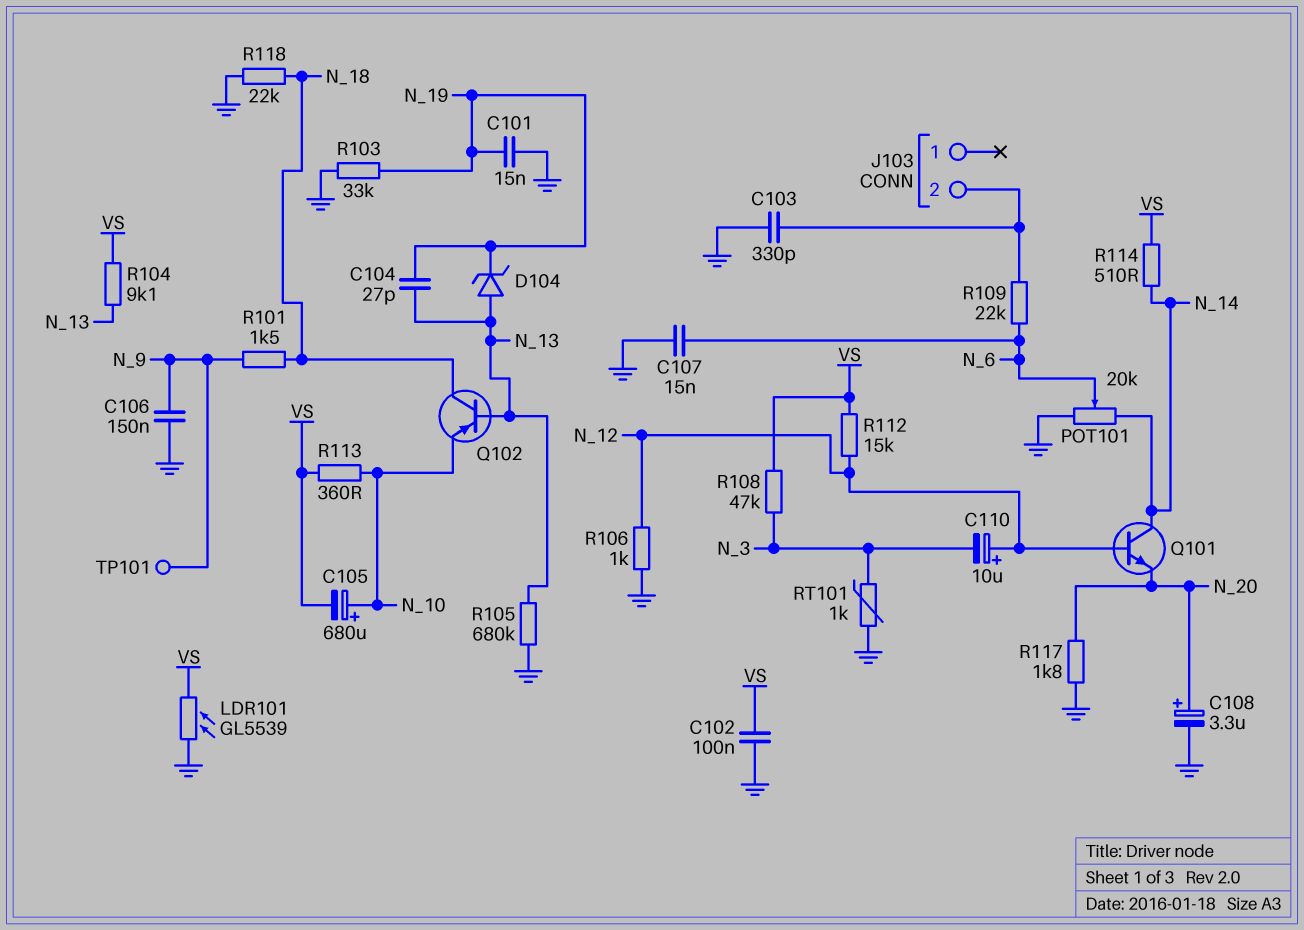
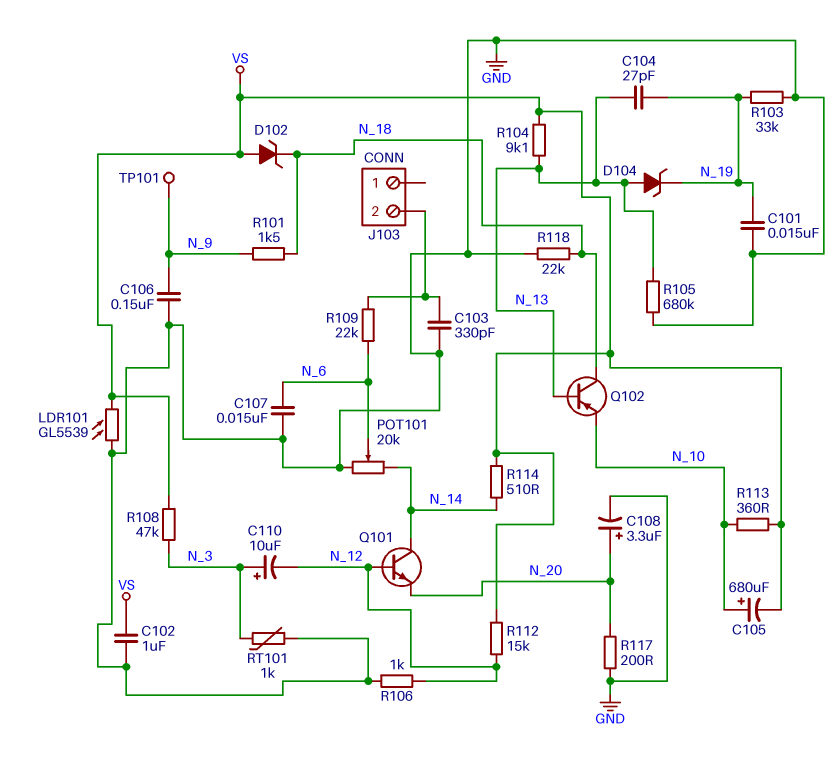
C102: 100nF (GND, VS) -> 1uF (GND, VS)
C110: 10uF (plus N_12, minus N_3) -> 10uF (plus N_3, minus N_12)
D102: none -> zener (A VS, K N_18)
R117: 1.8k (GND, N_20) -> 200 (GND, N_20)

